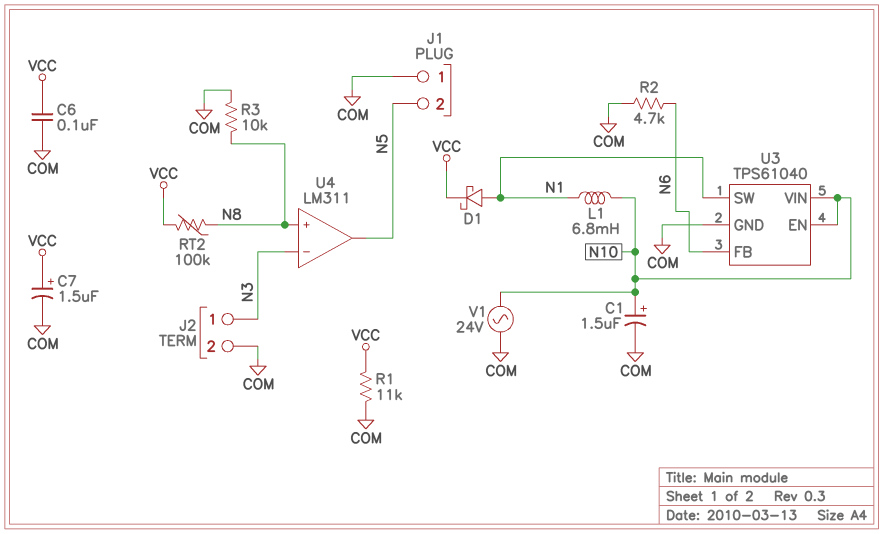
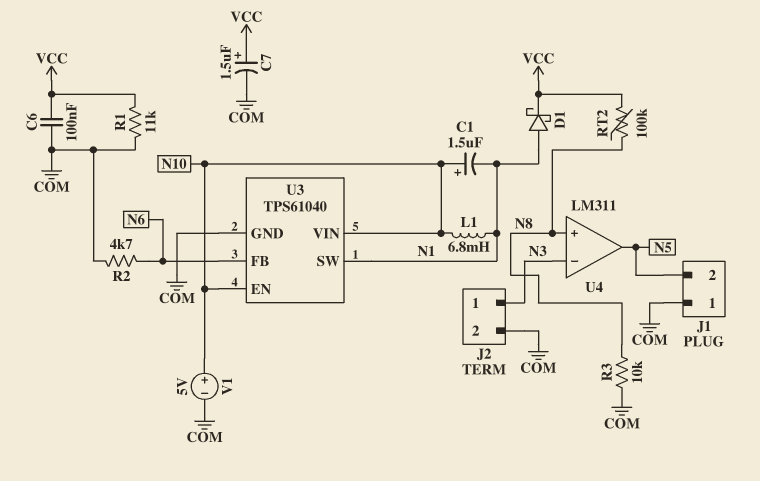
C1: 1.5uF (plus N10, minus COM) -> 1.5uF (plus N10, minus N1)
V1: AC 24V (COM, N10) -> 5V (plus N10, minus COM)

